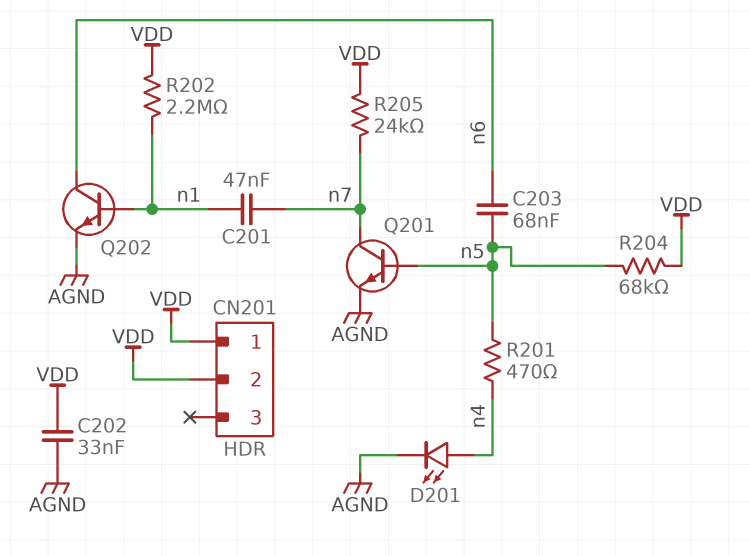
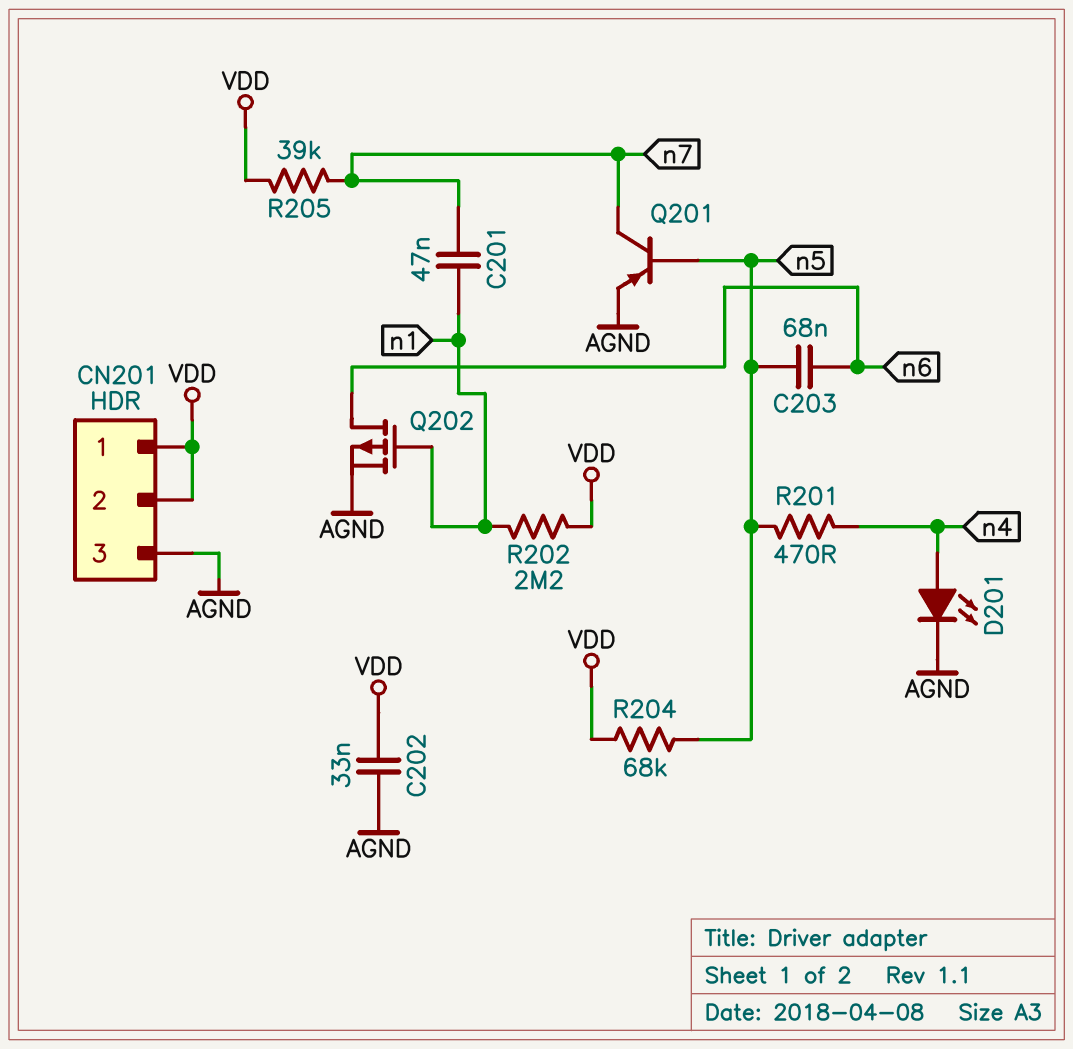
CN201 pin 3: none -> AGND
Q201: NPN (B n5, C n7, E AGND) -> PNP (B n5, C n7, E AGND)
Q202: NPN (B n1, C n6, E AGND) -> PMOS (G n1, D n6, S AGND)
R205: 24k (VDD, n7) -> 39k (VDD, n7)

